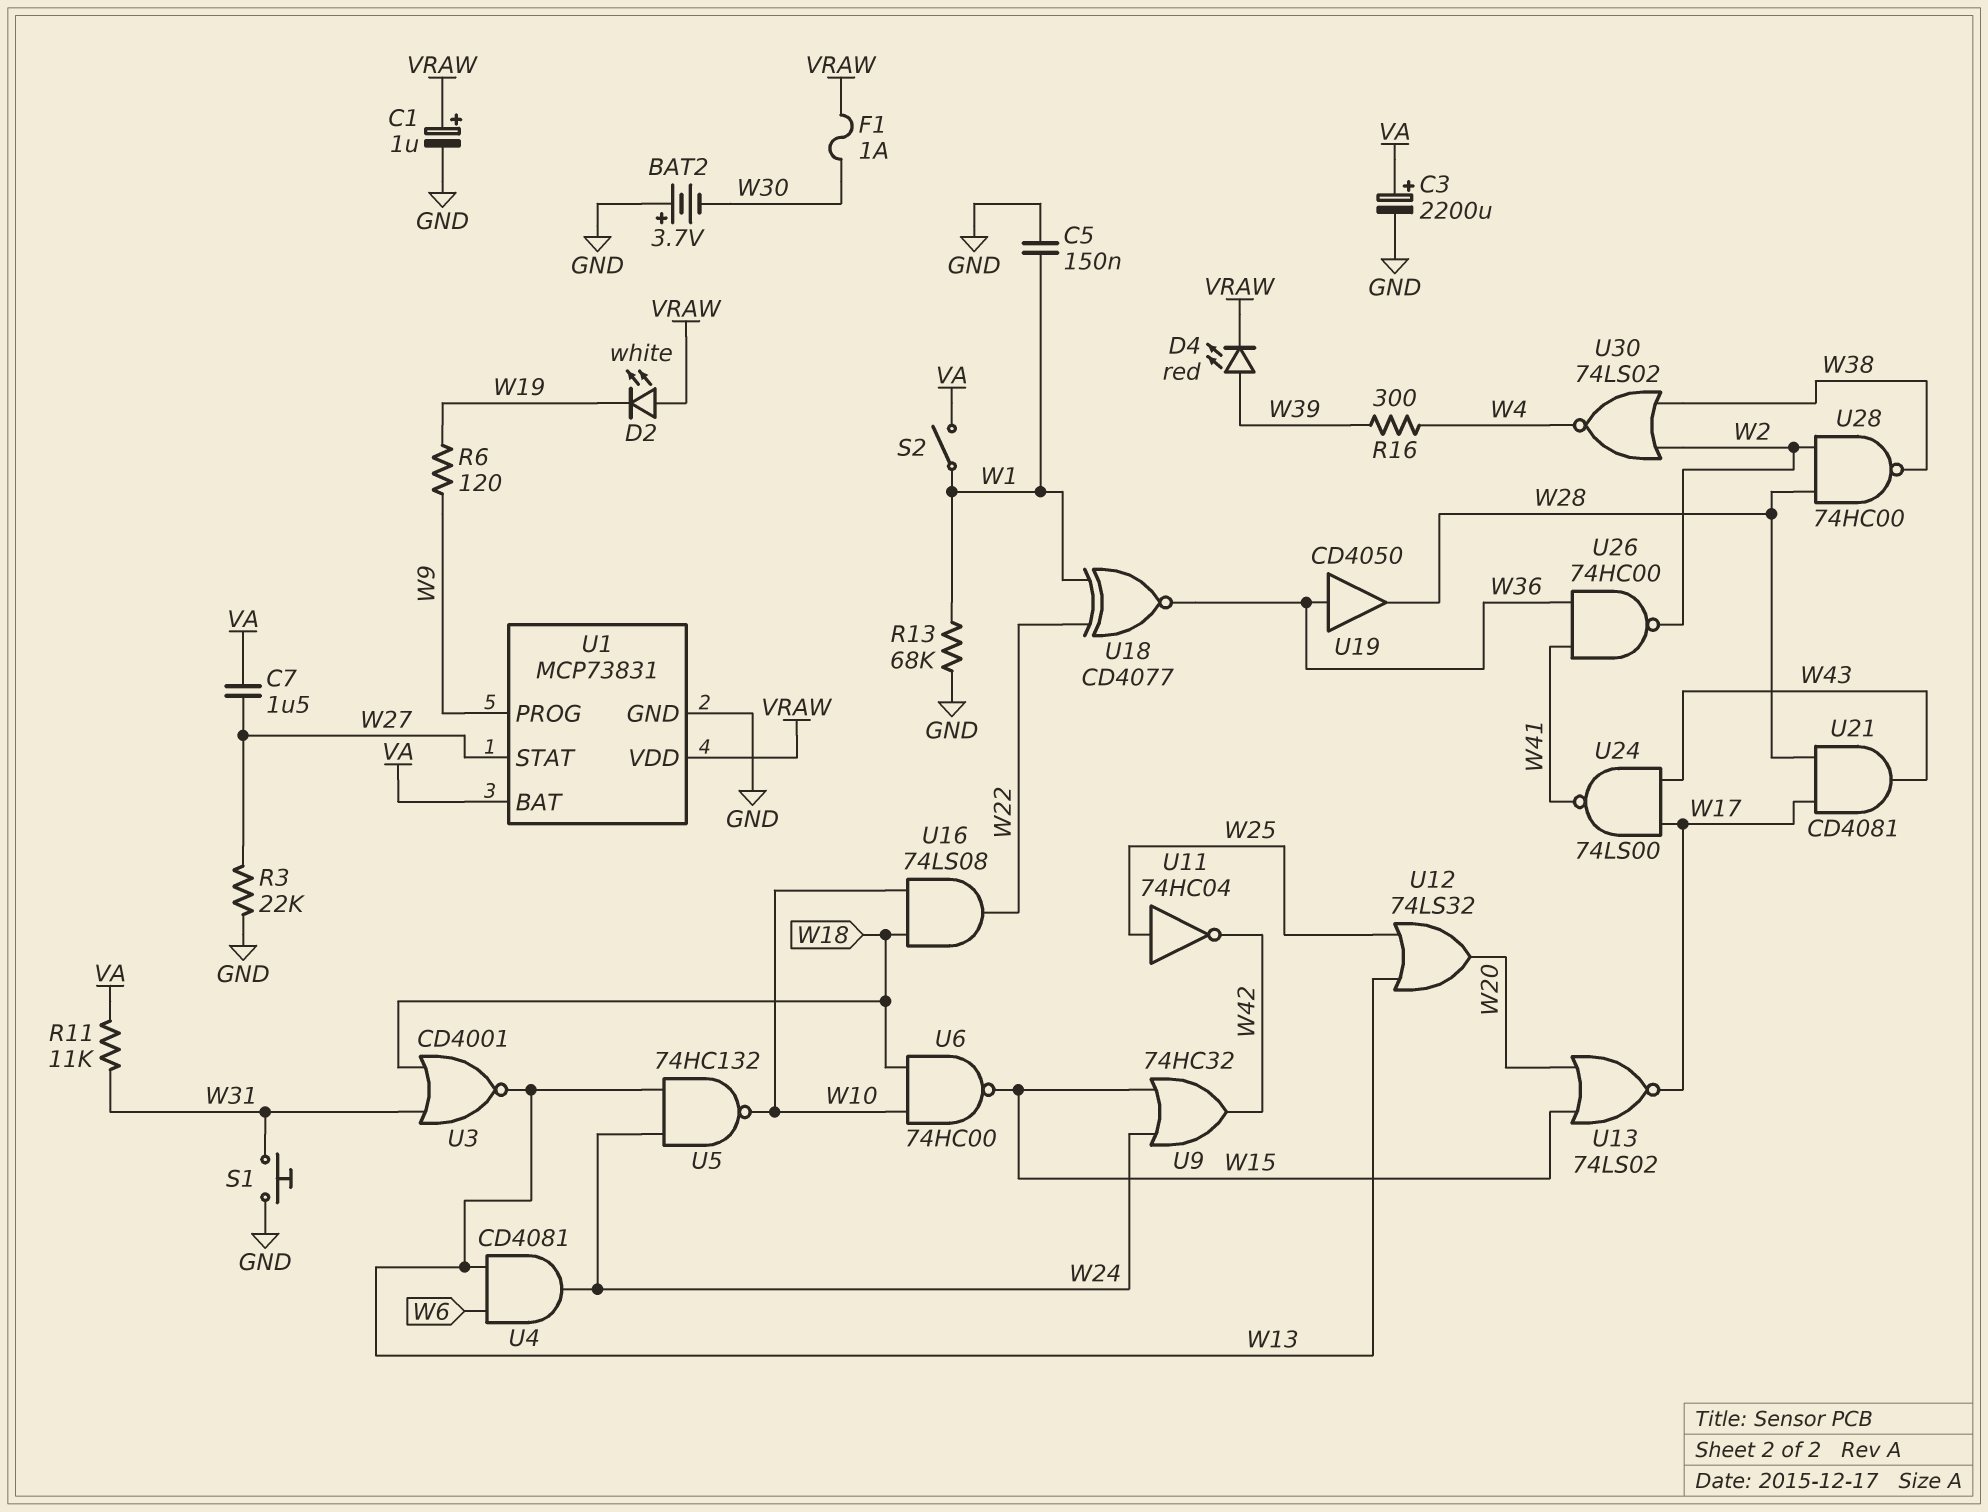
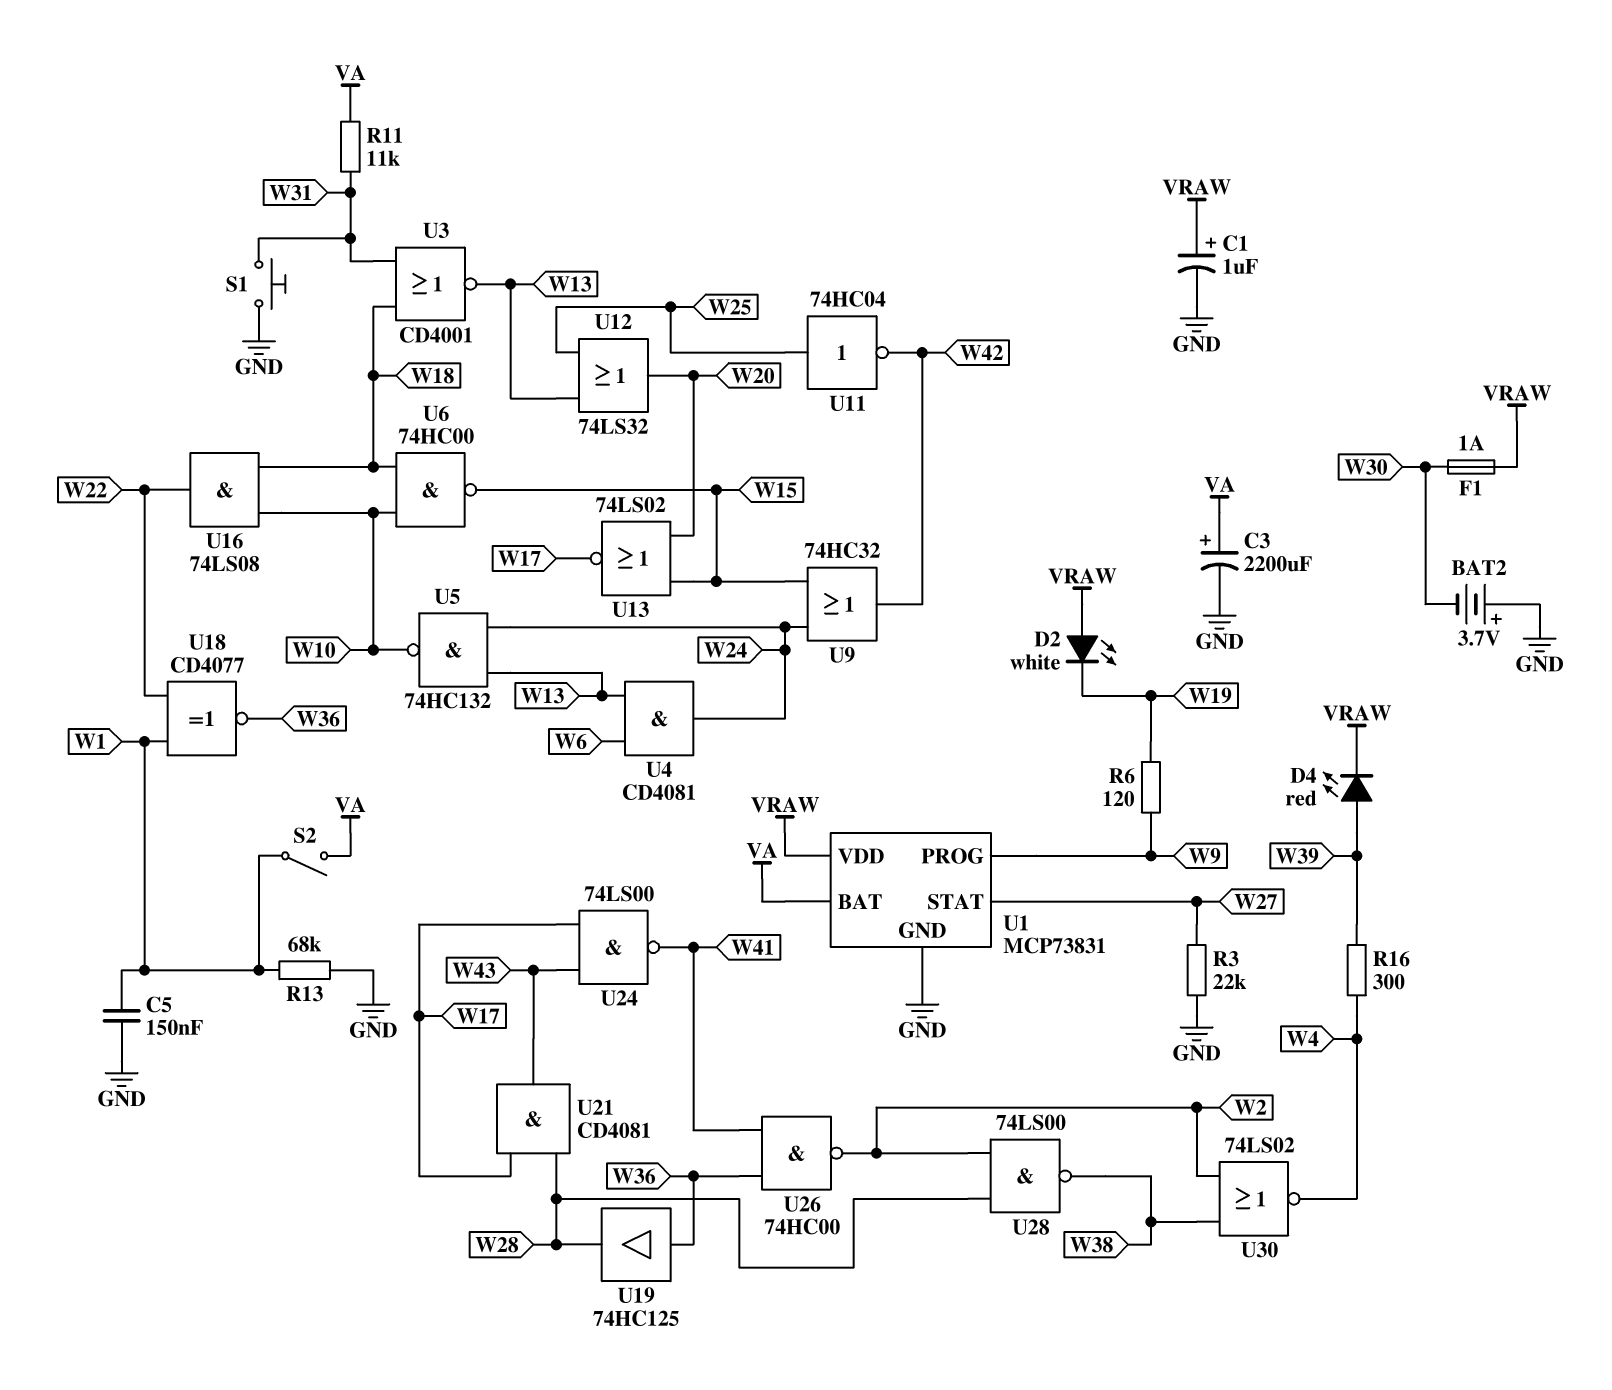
C7: 1.5uF (VA, W27) -> none
U19: buffer CD4050 (in W36, out W28) -> buffer 74HC125 (in W36, out W28)
U28: NAND 74HC00 (in W2, in W28, out W38) -> NAND 74LS00 (in W2, in W28, out W38)

